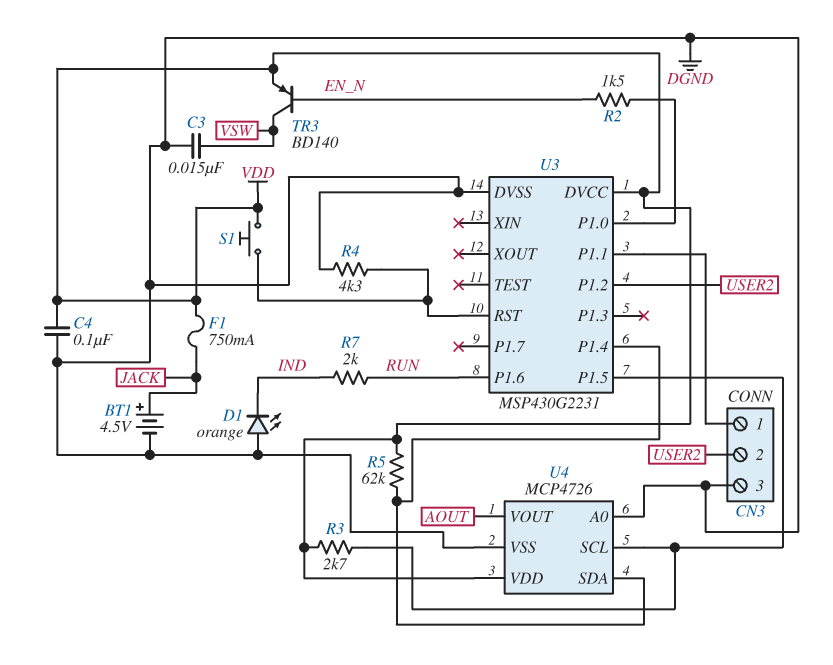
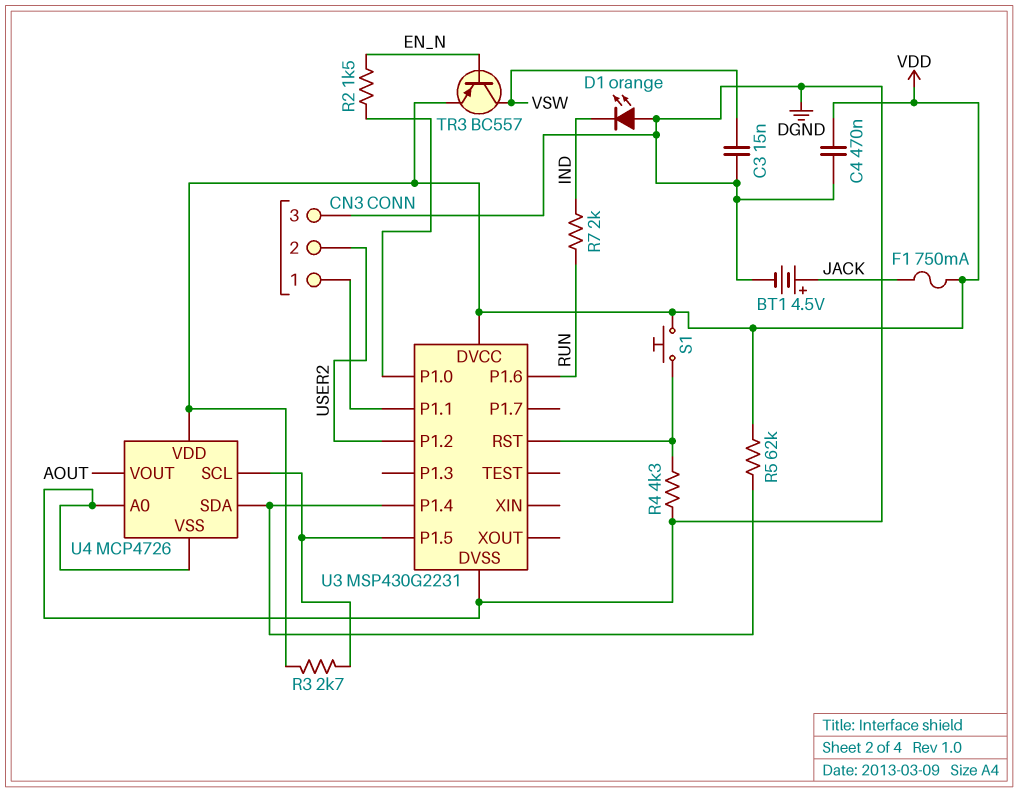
C4: 100nF (DGND, VDD) -> 470nF (DGND, VDD)
TR3: PNP BD140 (B EN_N, C VSW, E VDD) -> PNP BC557 (B EN_N, C VSW, E VDD)

